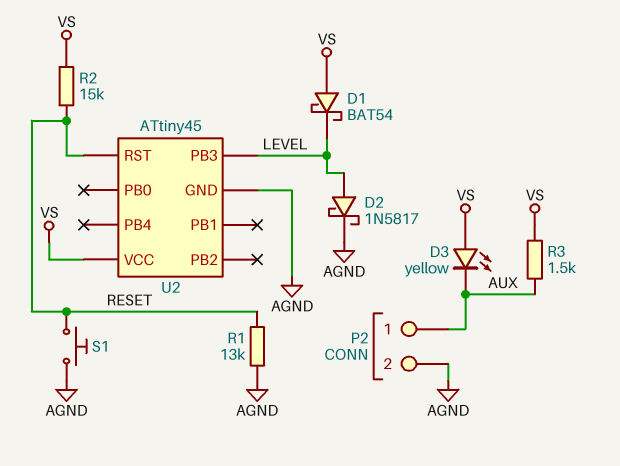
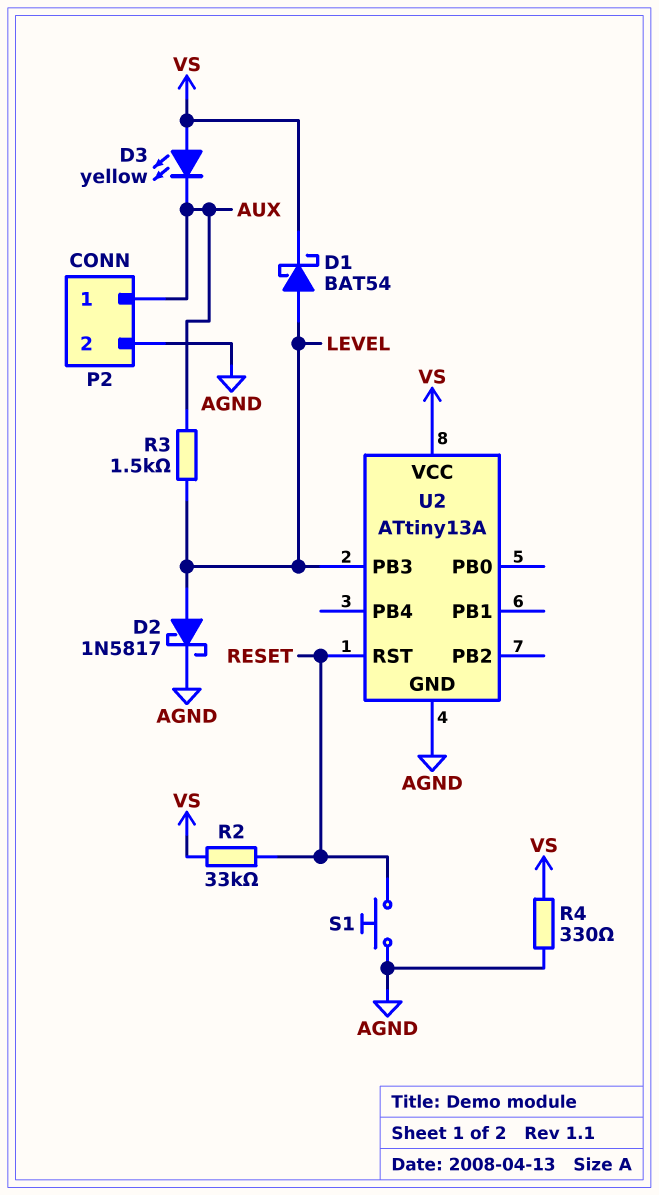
D1: schottky BAT54 (A VS, K LEVEL) -> schottky BAT54 (A LEVEL, K VS)
R1: 13k (AGND, RESET) -> none
R2: 15k (RESET, VS) -> 33k (RESET, VS)
R3: 1.5k (AUX, VS) -> 1.5k (AUX, LEVEL)
R4: none -> 330 (AGND, VS)
U2: ATtiny45 -> ATtiny13A

